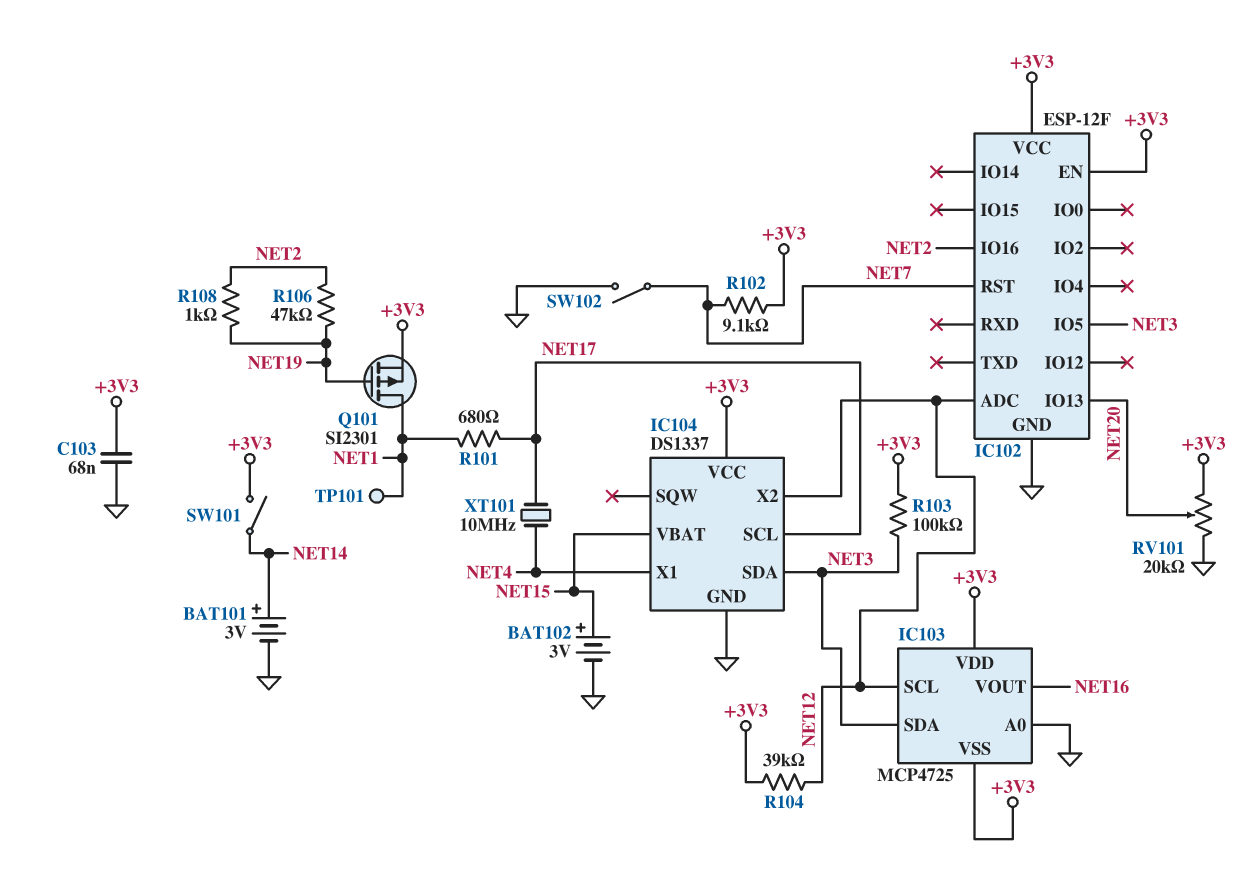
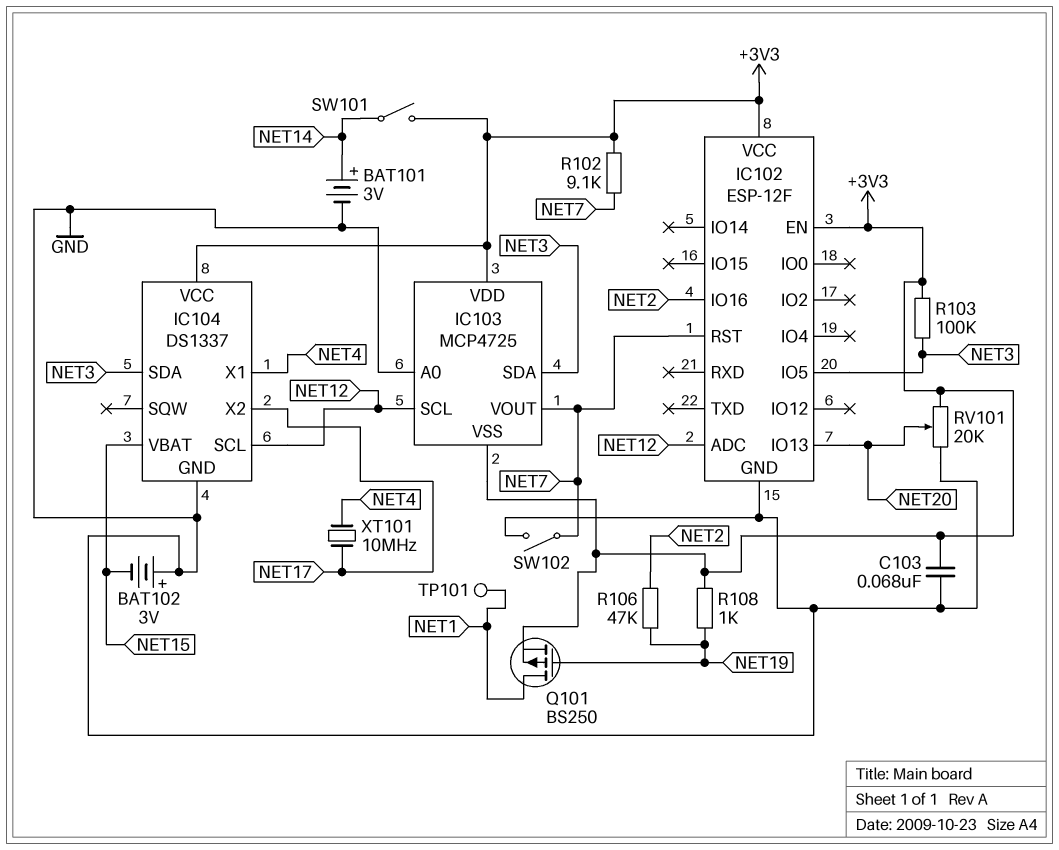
BAT102: 3V (plus NET15, minus GND) -> 3V (plus GND, minus NET15)
IC103 pin VOUT: NET16 -> NET7
IC104 pin SCL: NET17 -> NET12
IC104 pin X2: NET12 -> NET17
Q101: PMOS SI2301 (G NET19, D NET1, S +3V3) -> PMOS BS250 (G NET19, D NET1, S +3V3)
R101: 680 (NET1, NET17) -> none
R104: 39k (+3V3, NET12) -> none
R108: 1k (NET2, NET19) -> 1k (+3V3, NET19)

